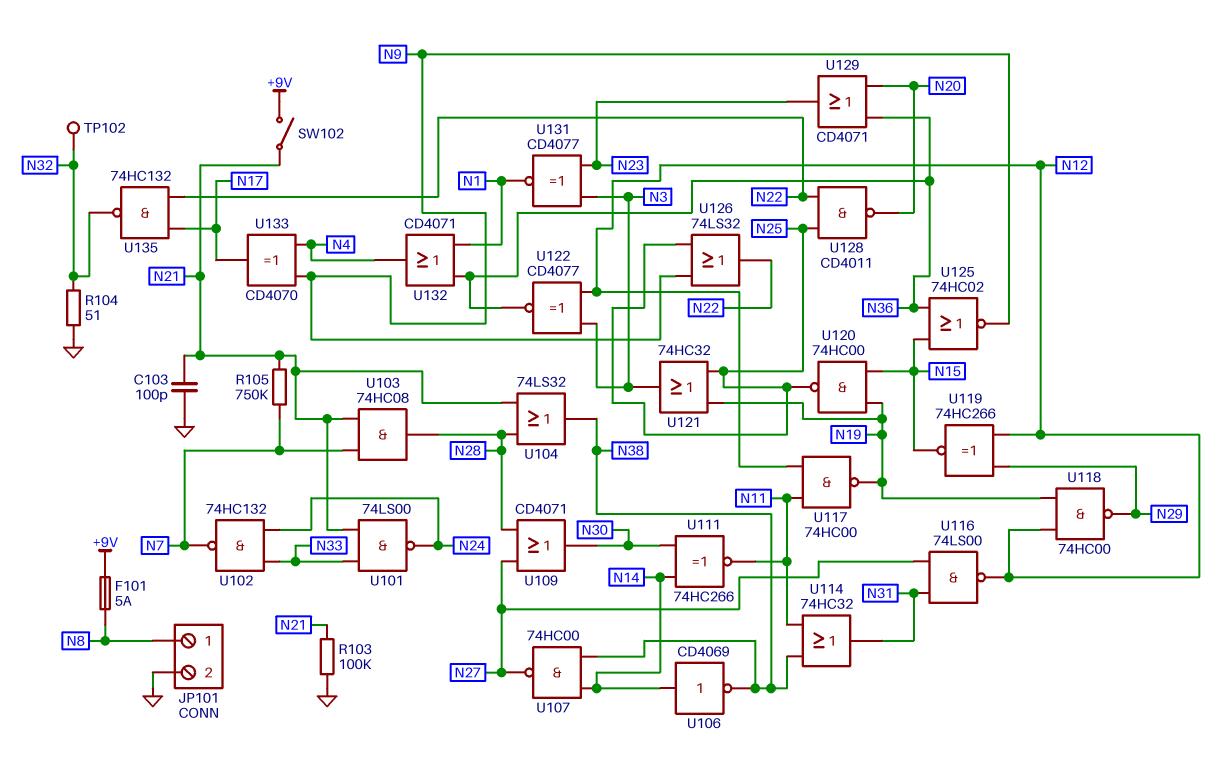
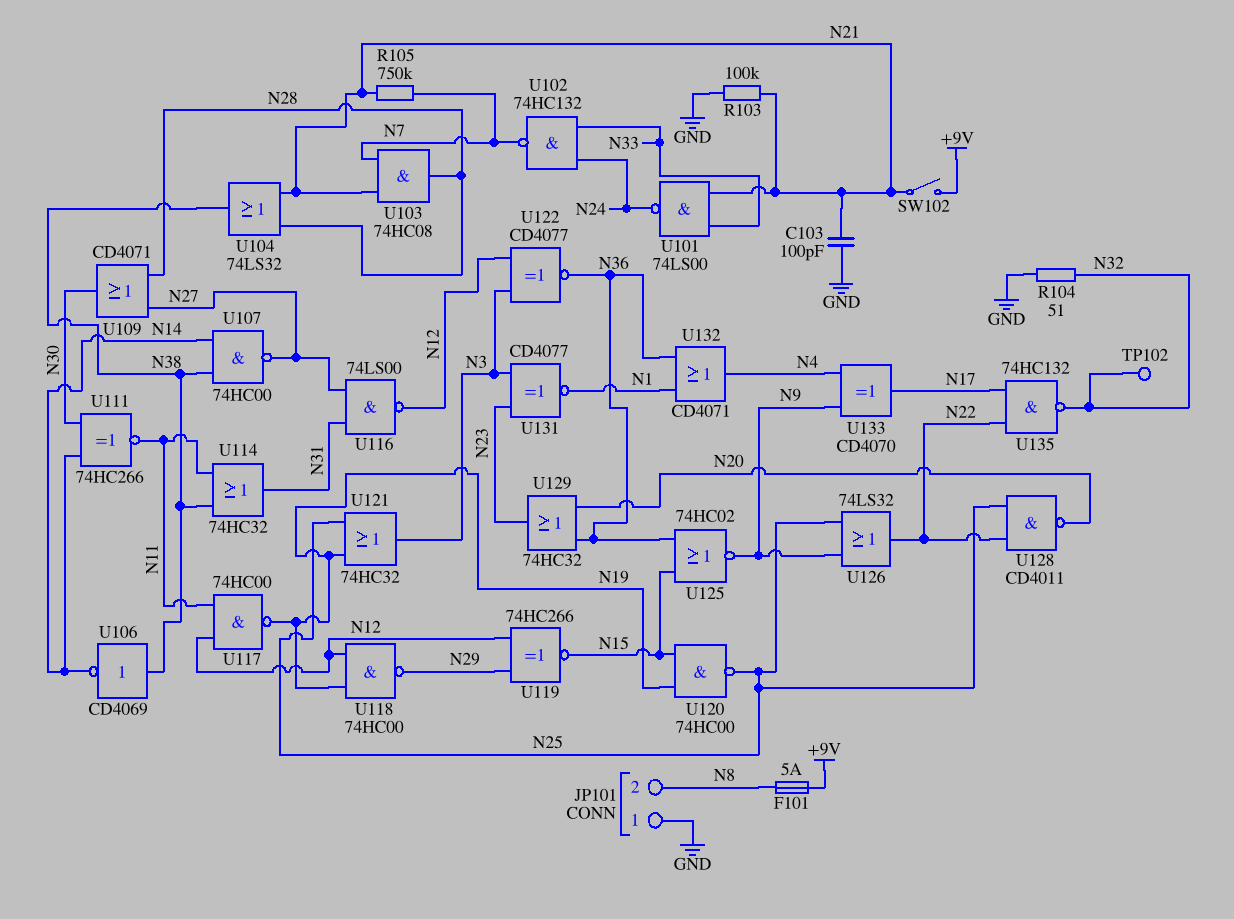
JP101 pin 1: N8 -> GND
JP101 pin 2: GND -> N8
U106: NOT CD4069 (in N14, out N38) -> NOT CD4069 (in N38, out N14)
U129: OR CD4071 (in N20, in N36, out N23) -> OR 74HC32 (in N20, in N36, out N23)

